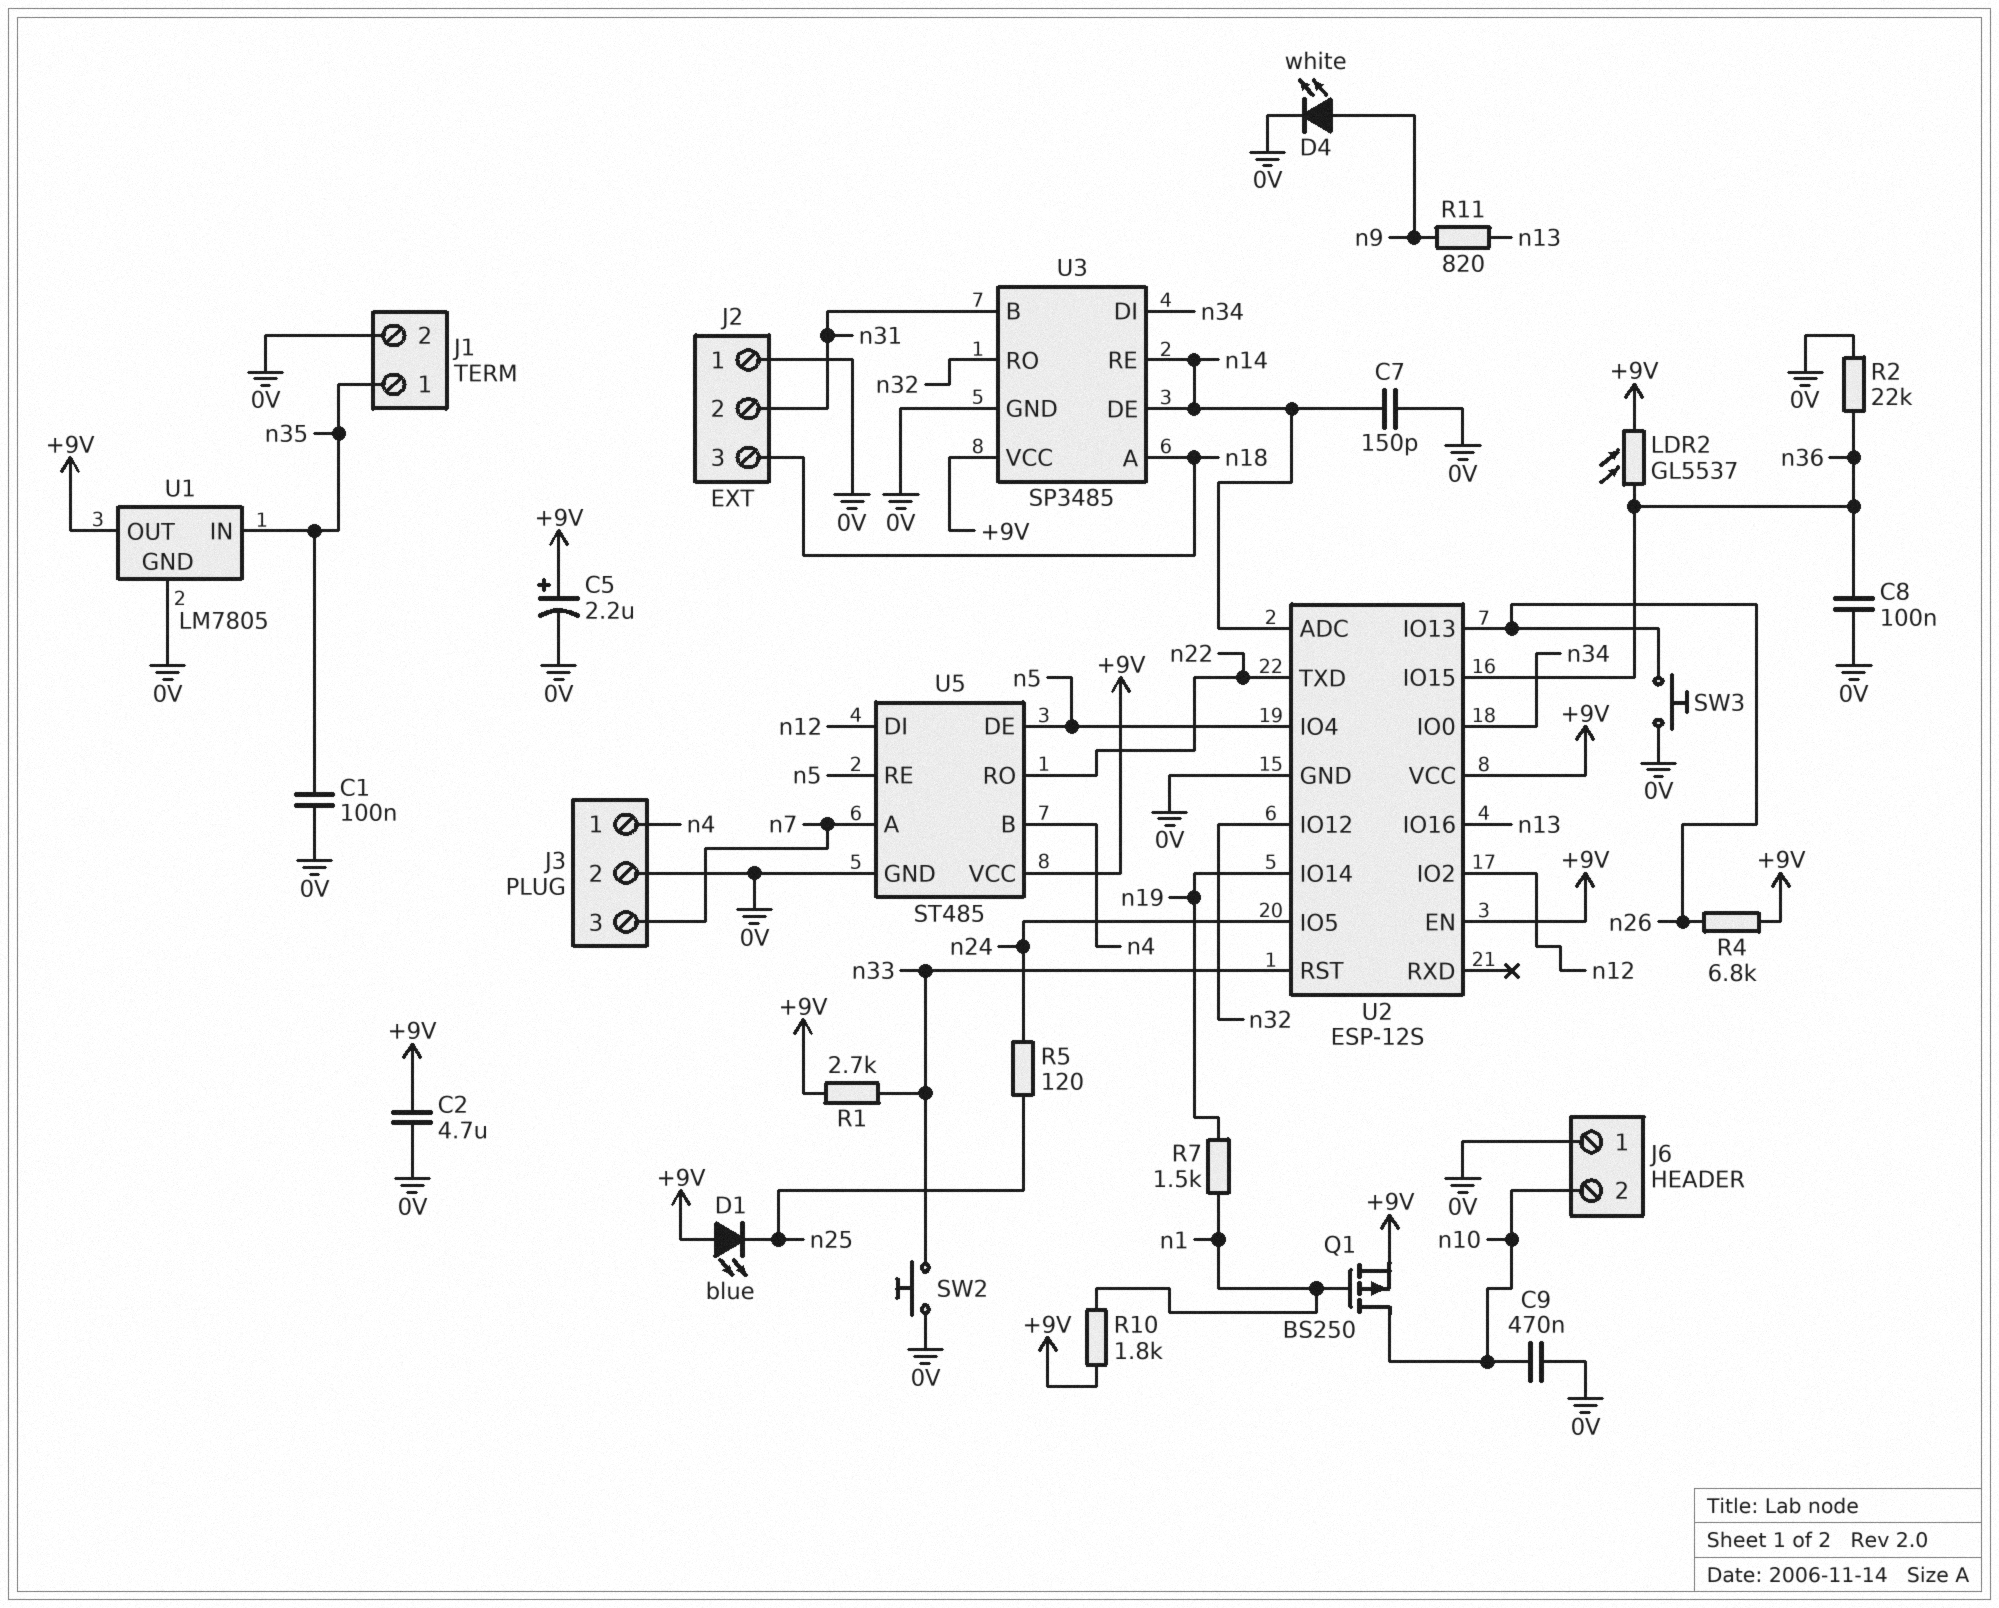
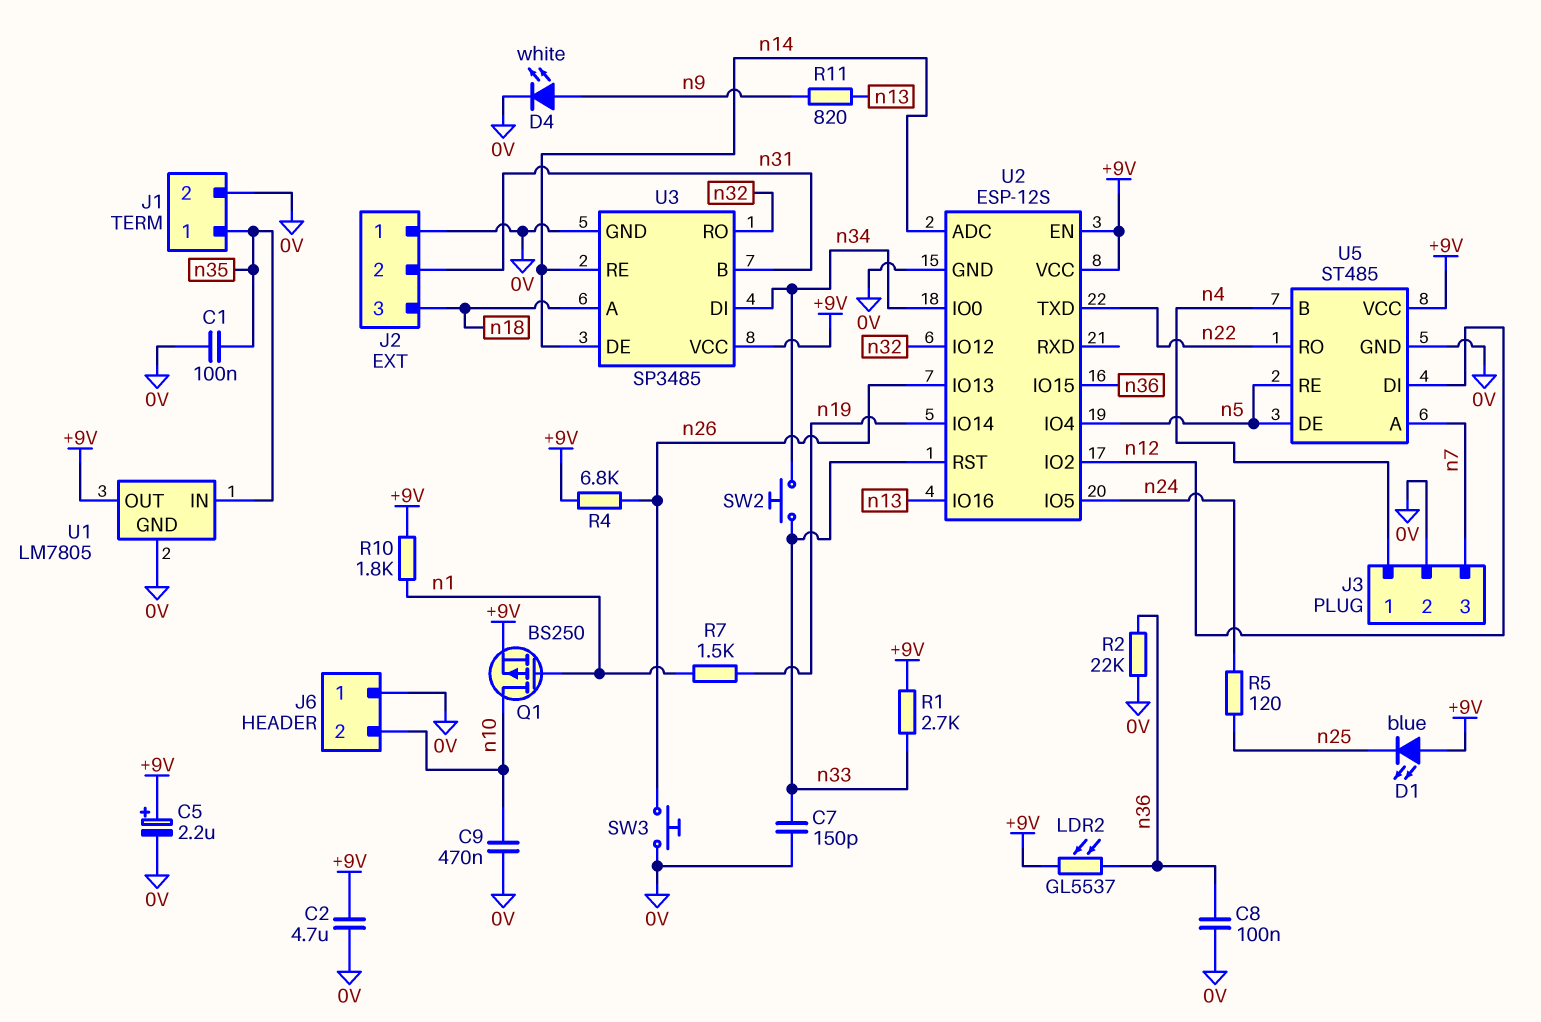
C7: 150pF (0V, n14) -> 150pF (0V, n33)
SW2: button (0V, n33) -> button (n33, n34)

